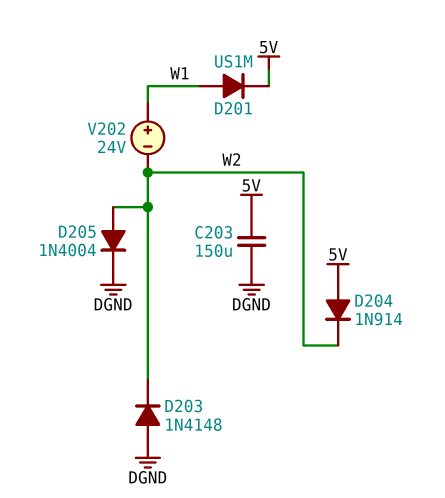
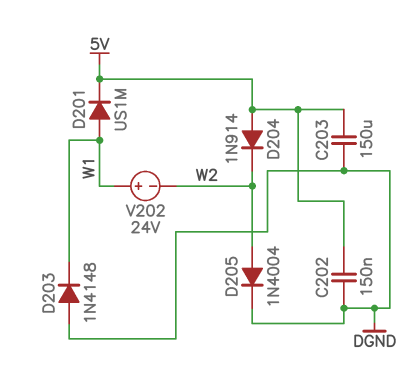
C202: none -> 150nF (5V, DGND)
D203: diode 1N4148 (A DGND, K W2) -> diode 1N4148 (A DGND, K W1)

